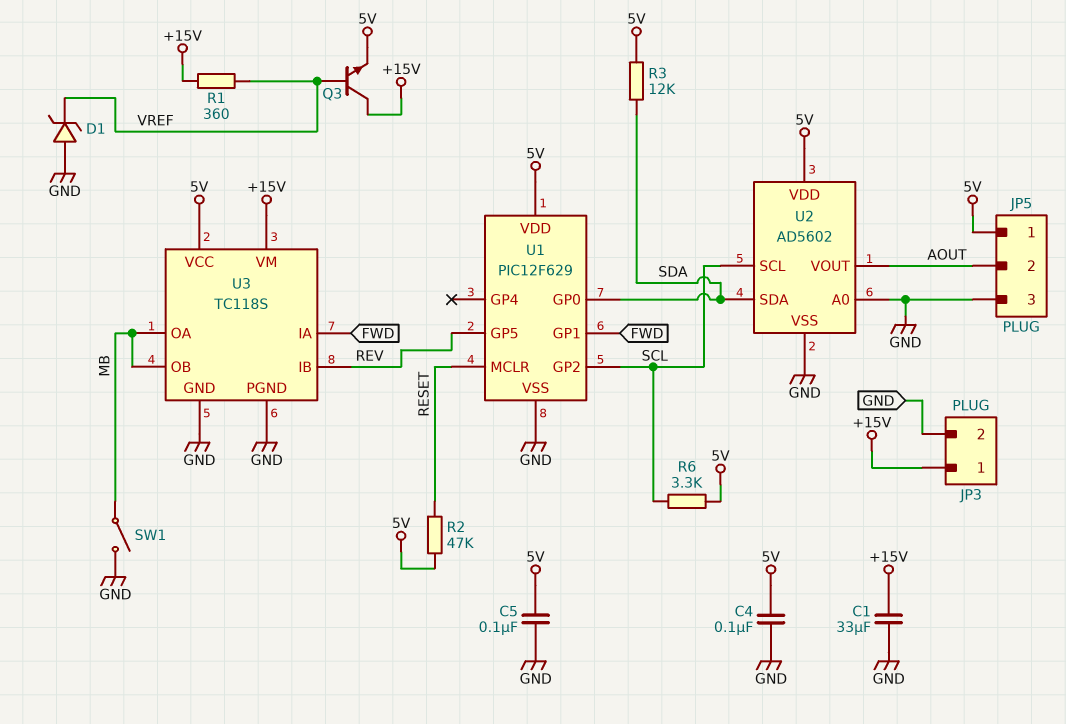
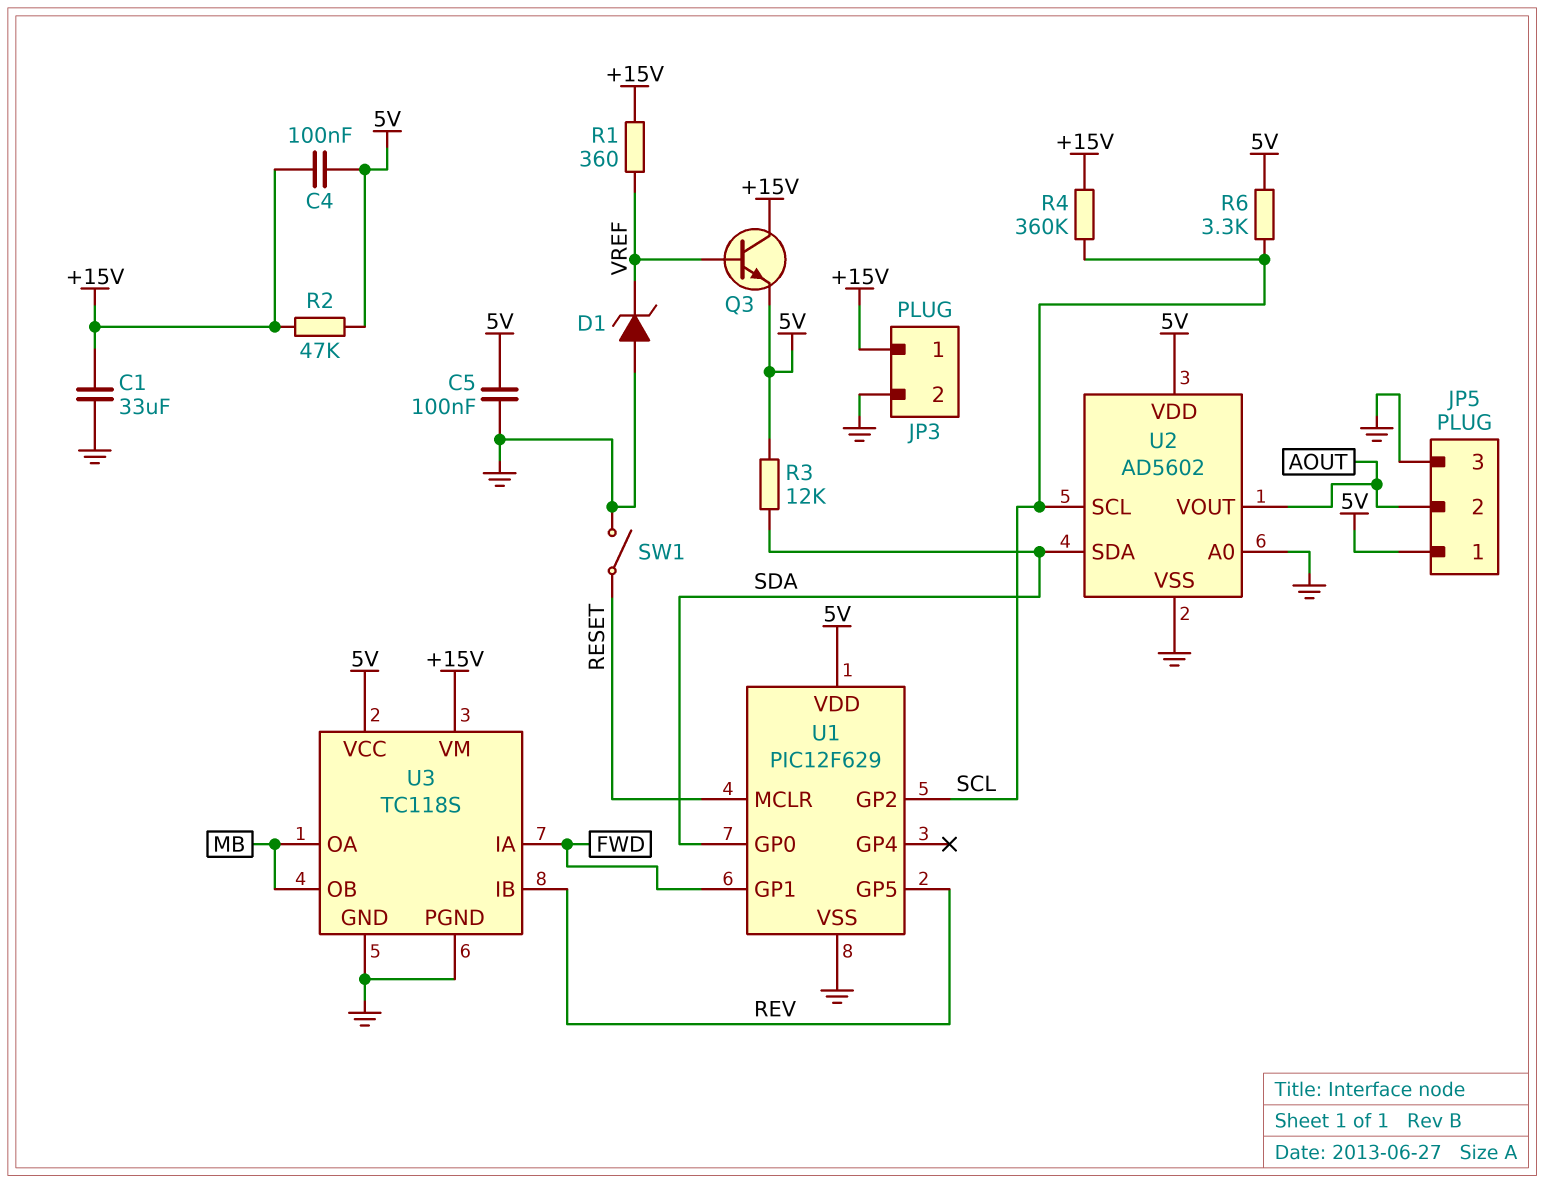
C4: 100nF (5V, GND) -> 100nF (+15V, 5V)
R2: 47k (5V, RESET) -> 47k (+15V, 5V)
R4: none -> 360k (+15V, SCL)
SW1: switch (GND, MB) -> switch (GND, RESET)

